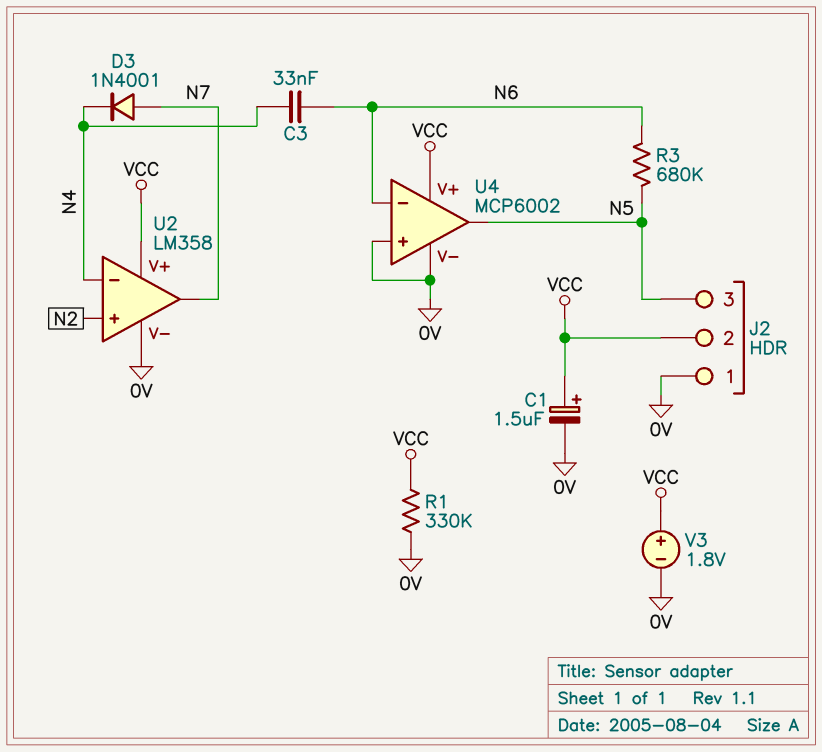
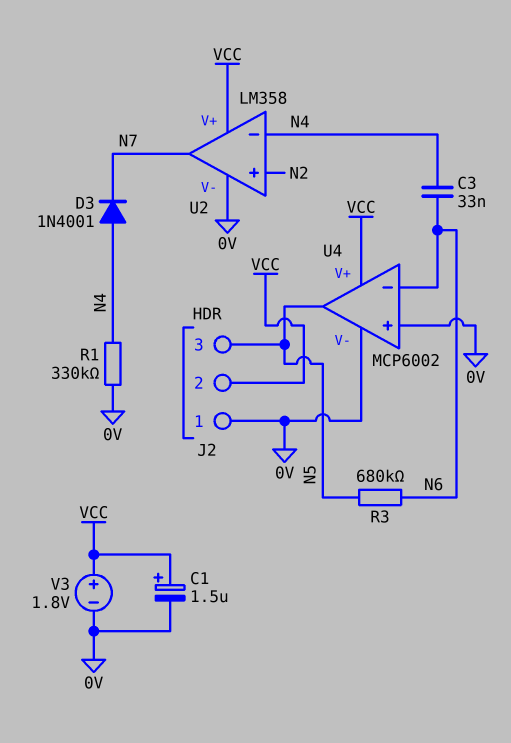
D3: diode 1N4001 (A N7, K N4) -> diode 1N4001 (A N4, K N7)
R1: 330k (0V, VCC) -> 330k (0V, N4)

